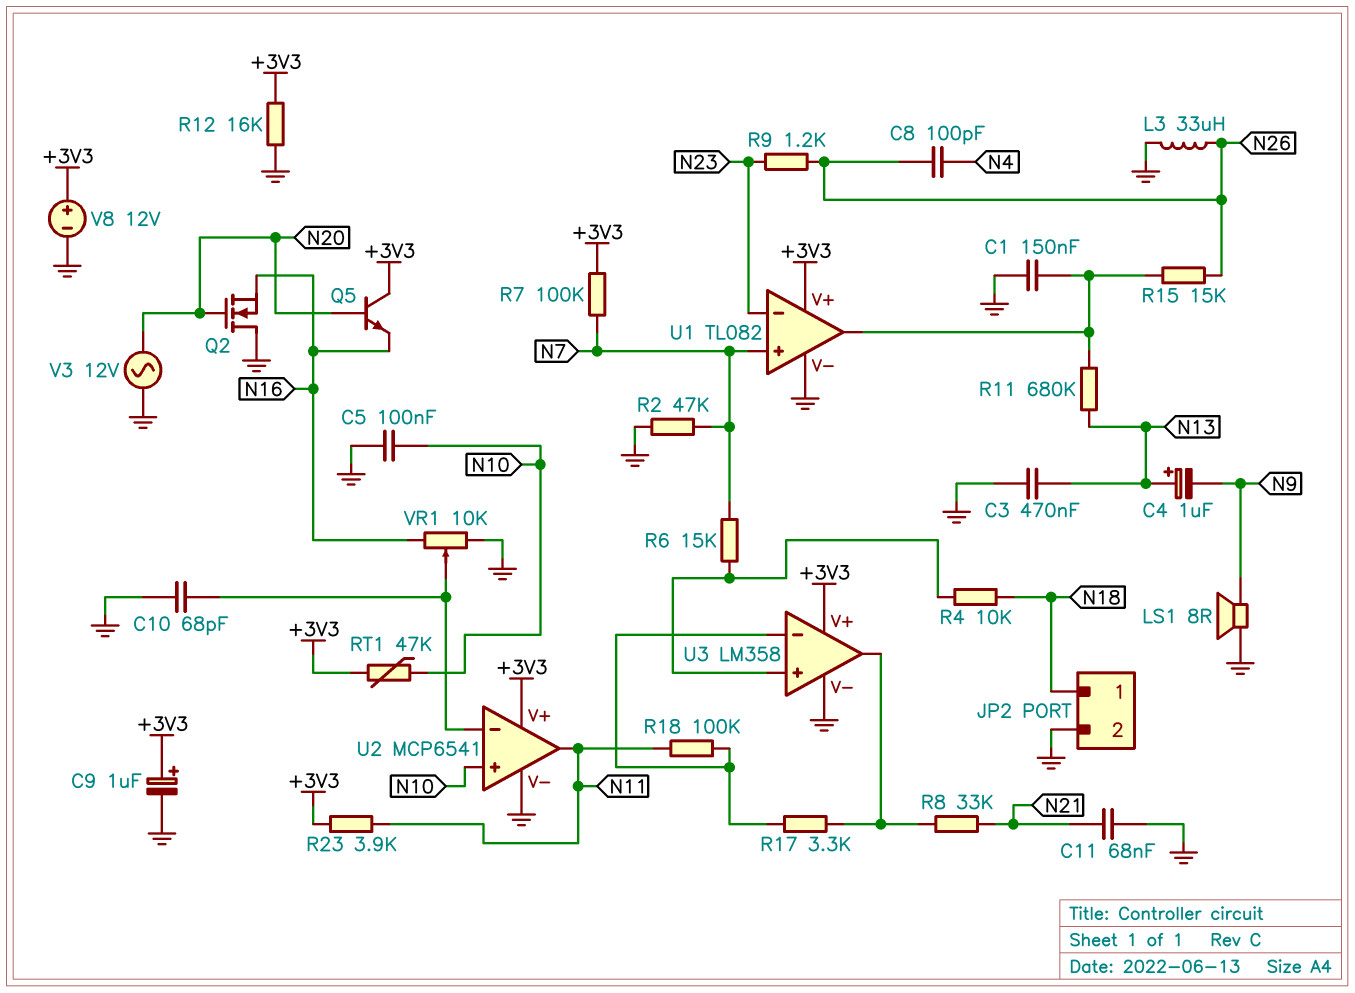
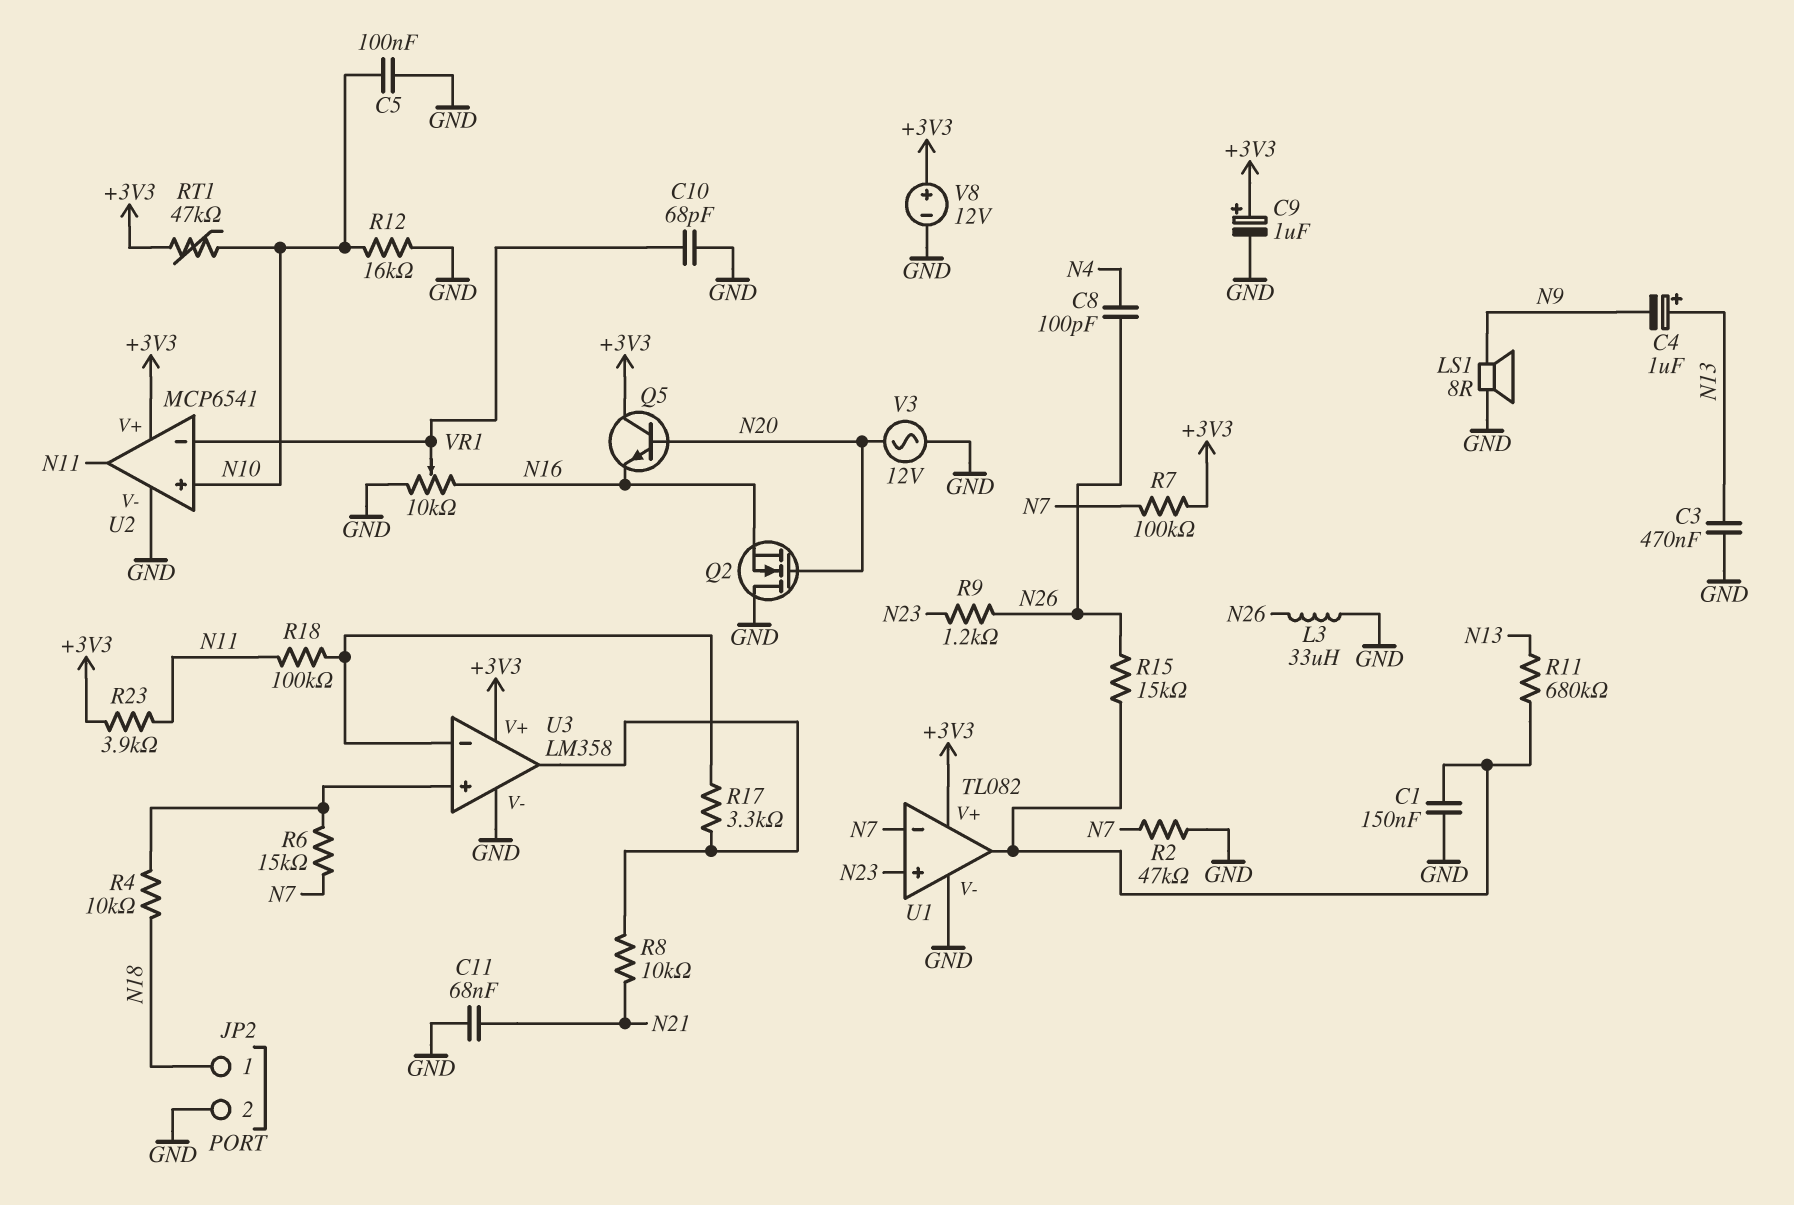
R8: 33k (N21, U3/out) -> 10k (N21, U3/out)
R12: 16k (+3V3, GND) -> 16k (GND, N10)
U1 pin in+: N7 -> N23
U1 pin in-: N23 -> N7

